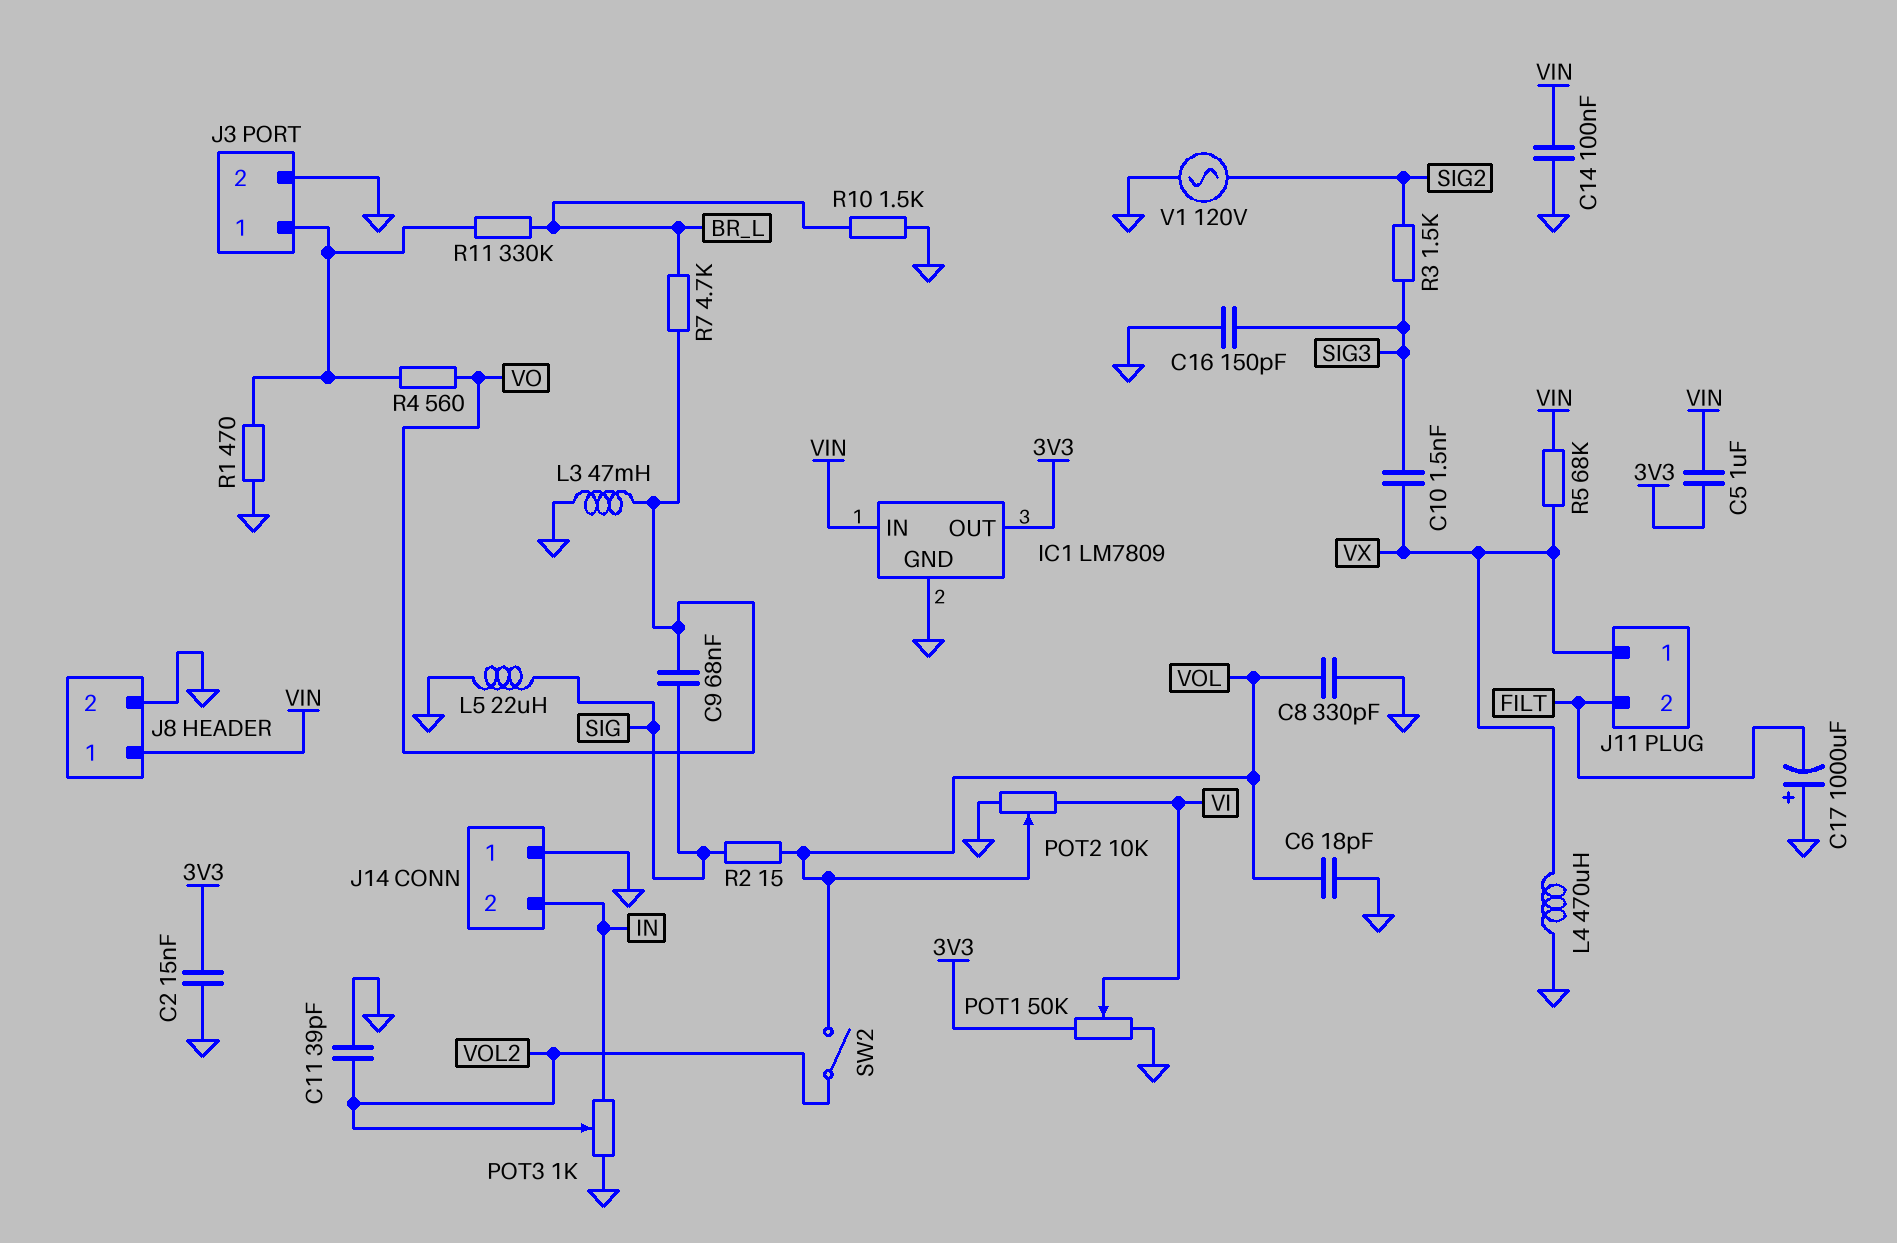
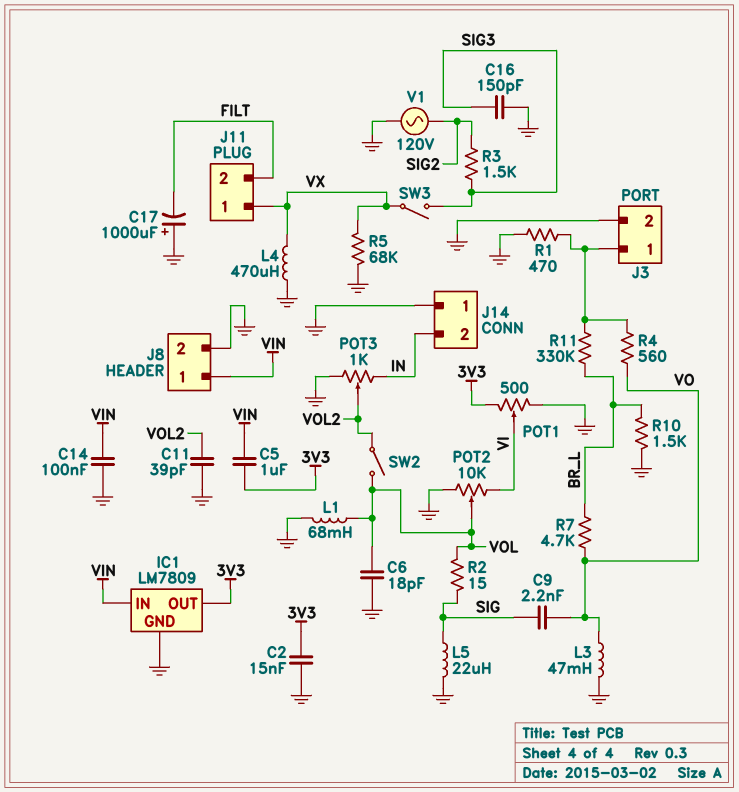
C8: 330pF (GND, VOL) -> none
C9: 68nF (SIG, VO) -> 2.2nF (SIG, VO)
C10: 1.5nF (SIG3, VX) -> none
L1: none -> 68mH (GND, VOL)
POT1: 50k (3V3, GND, wiper VI) -> 500 (3V3, GND, wiper VI)
R5: 68k (VIN, VX) -> 68k (GND, VX)
SW3: none -> switch (SIG3, VX)

